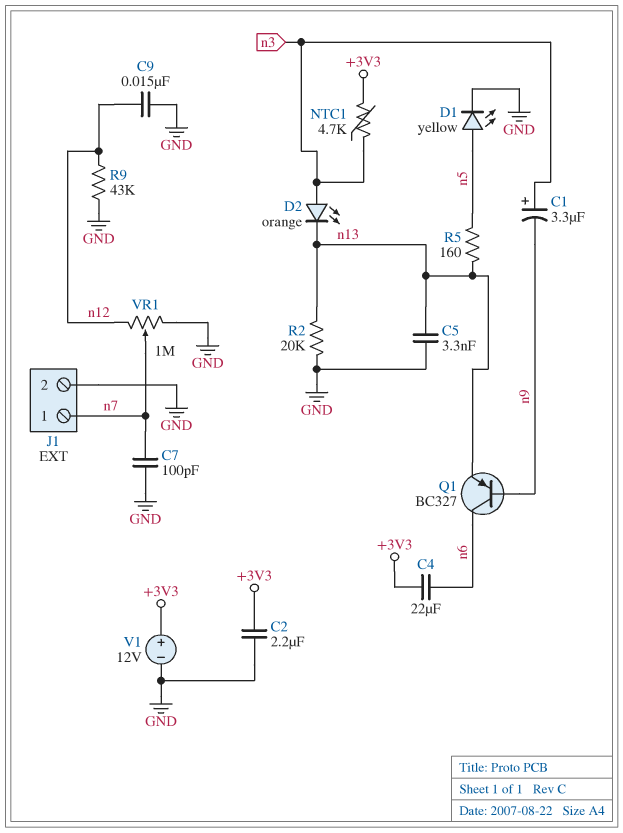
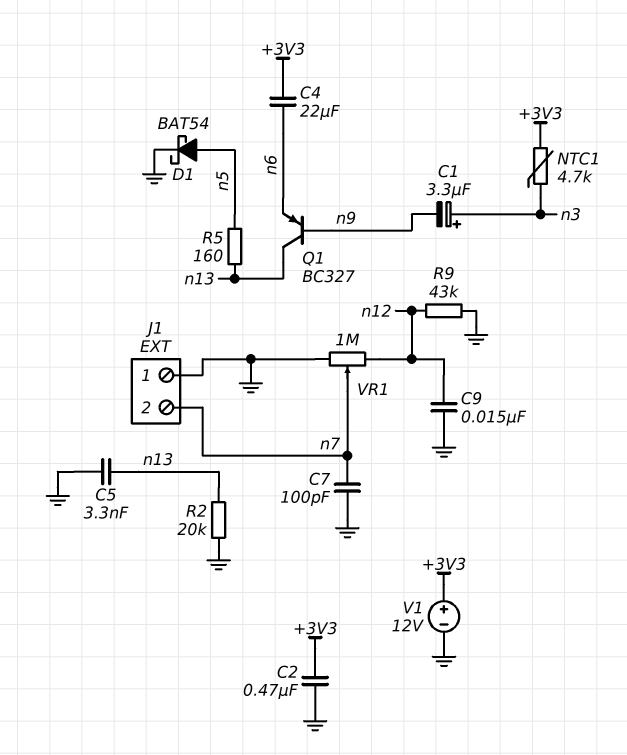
C2: 2.2uF (+3V3, GND) -> 470nF (+3V3, GND)
D1: LED yellow (A n5, K GND) -> schottky BAT54 (A n5, K GND)
D2: LED orange (A n3, K n13) -> none
J1 pin 1: n7 -> GND
J1 pin 2: GND -> n7
Q1: PNP BC327 (B n9, C n6, E n13) -> PNP BC327 (B n9, C n13, E n6)

